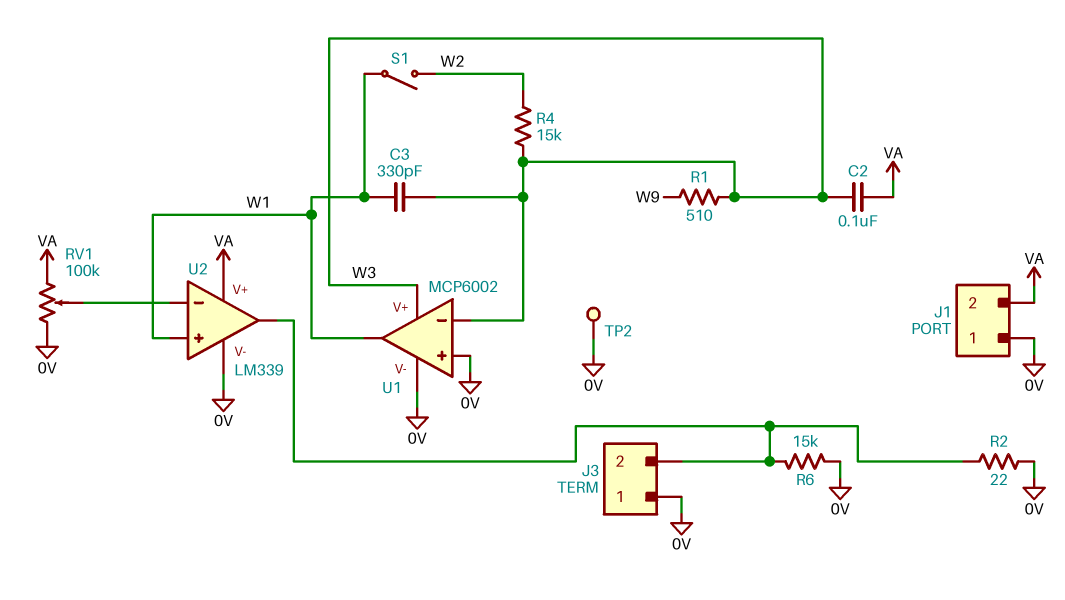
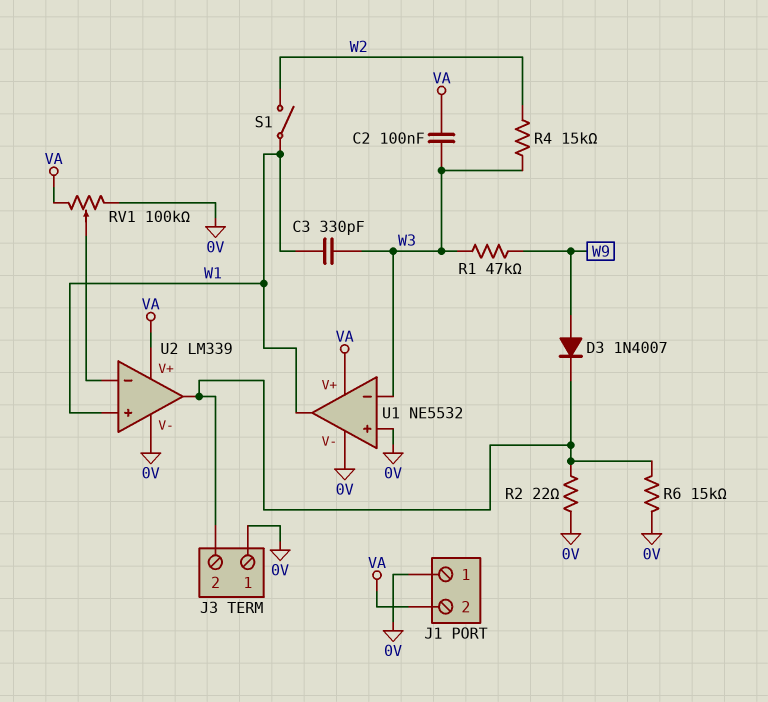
D3: none -> diode 1N4007 (A W9, K J3/2)
R1: 510 (W3, W9) -> 47k (W3, W9)
TP2: test point (0V) -> none
U1: MCP6002 -> NE5532
U1 pin V+: W3 -> VA

